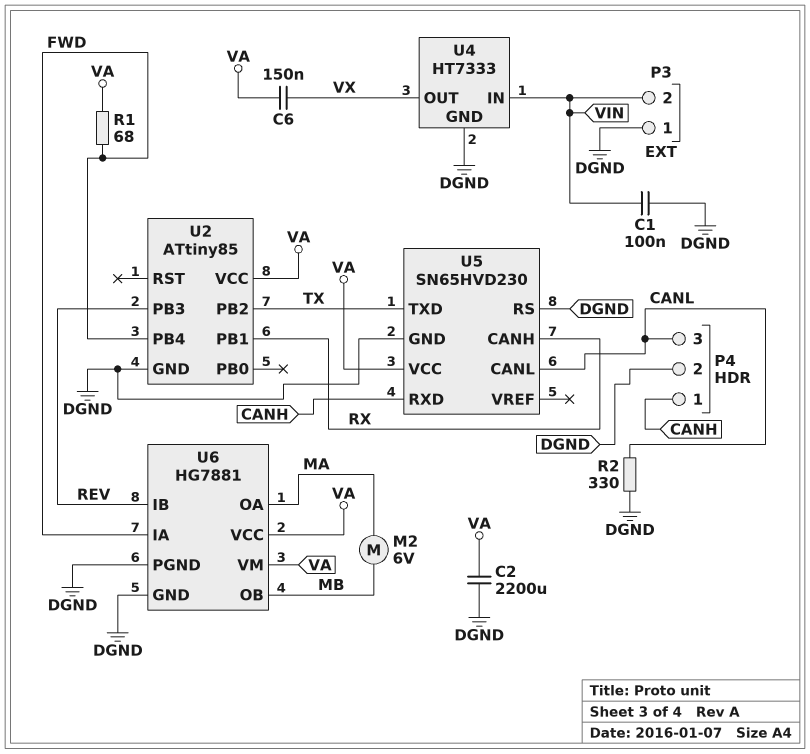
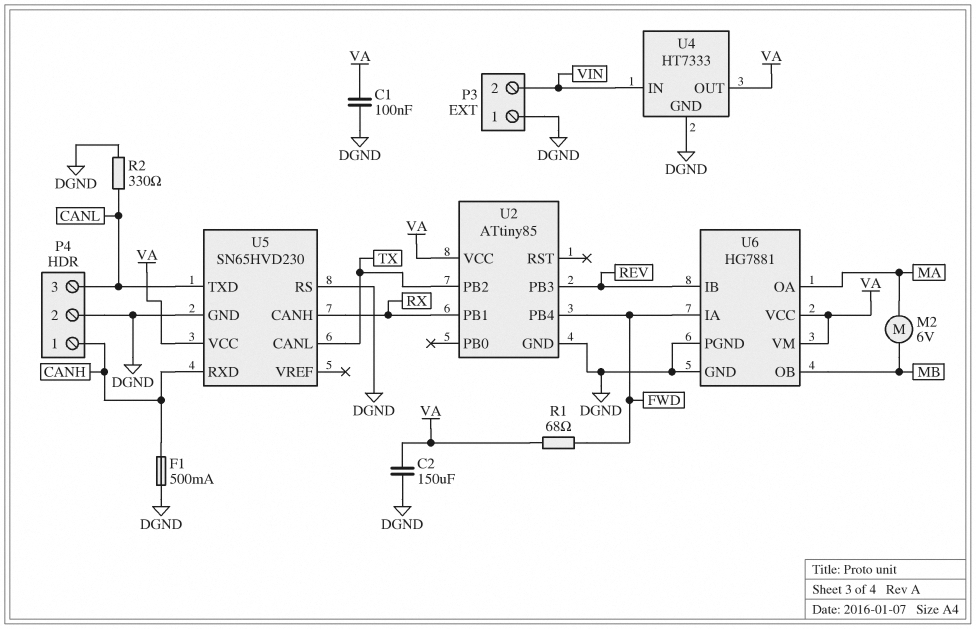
C1: 100nF (DGND, VIN) -> 100nF (DGND, VA)
C2: 2200uF (DGND, VA) -> 150uF (DGND, VA)
C6: 150nF (VA, VX) -> none
F1: none -> 500mA (CANH, DGND)
U4 pin OUT: VX -> VA
U5 pin CANL: CANL -> TX
U5 pin TXD: TX -> CANL

